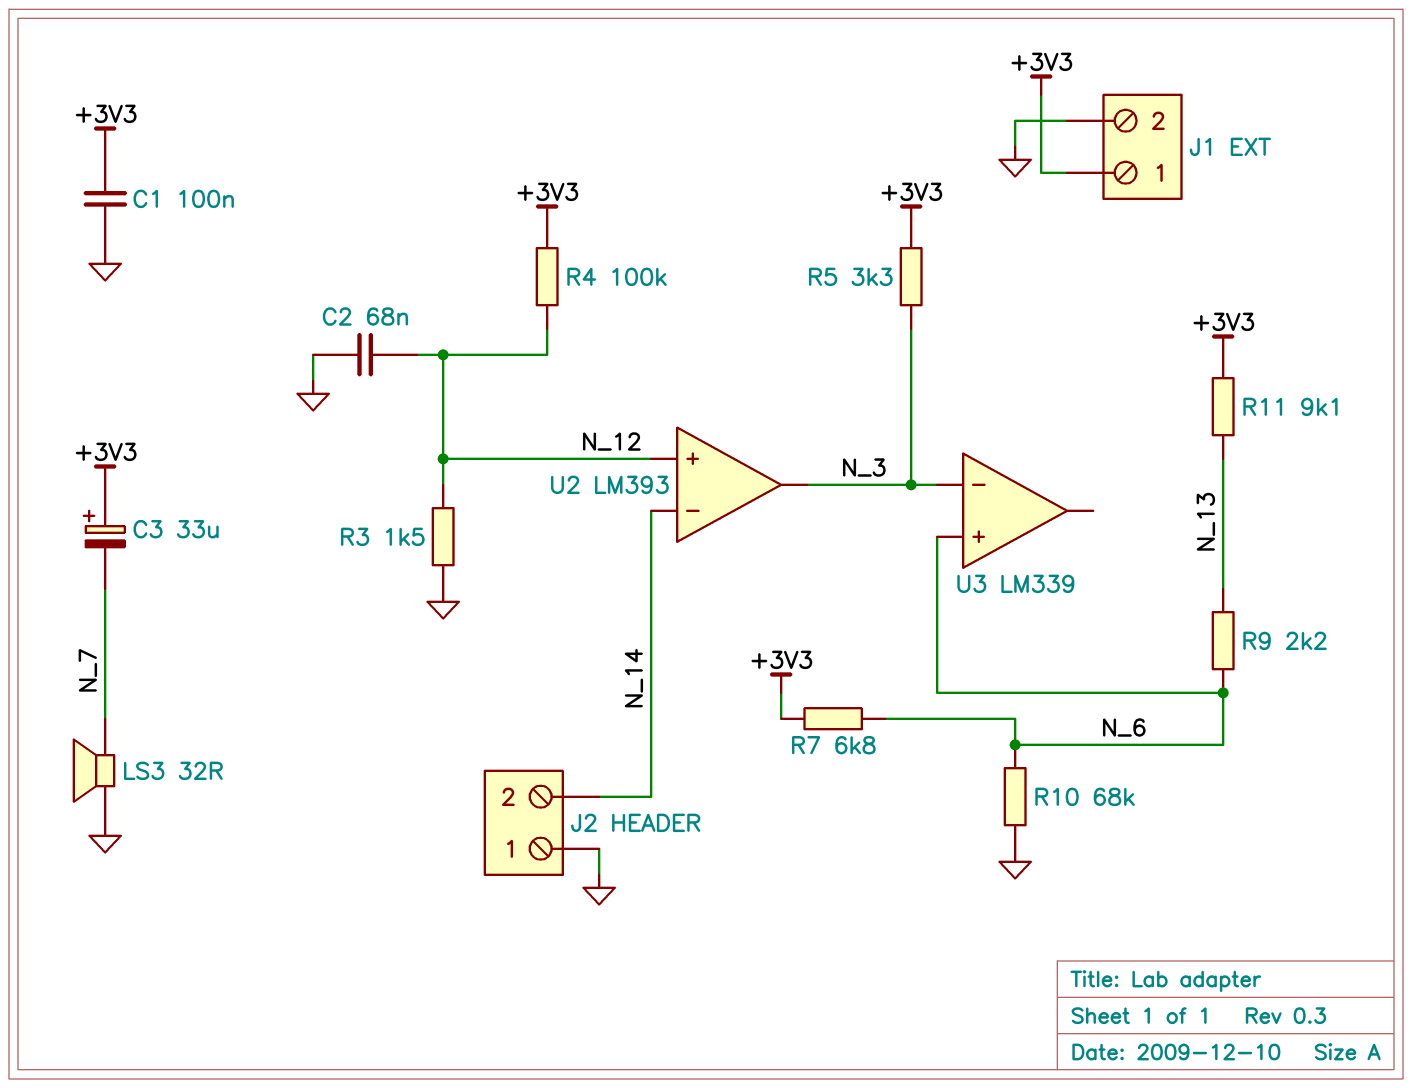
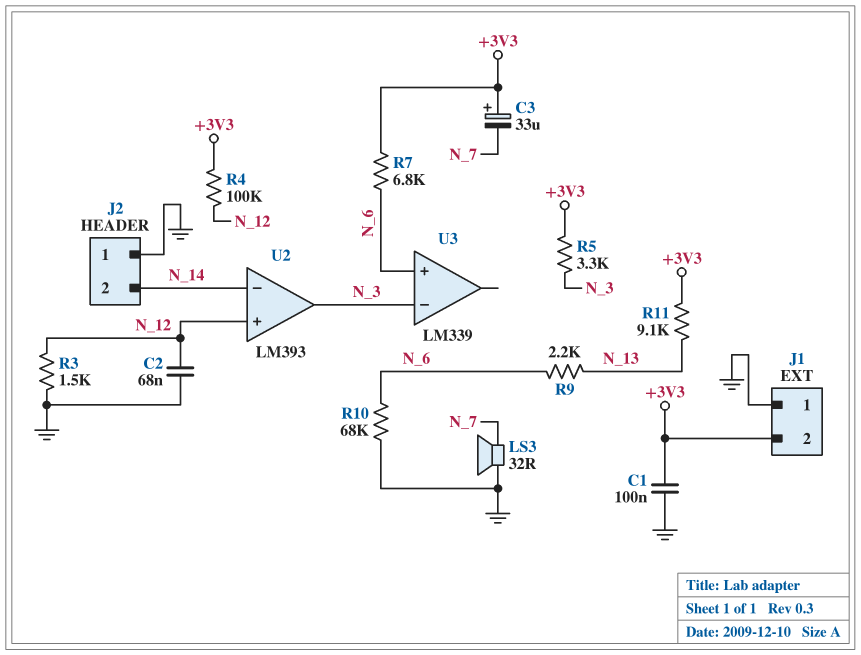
J1 pin 1: +3V3 -> GND
J1 pin 2: GND -> +3V3

